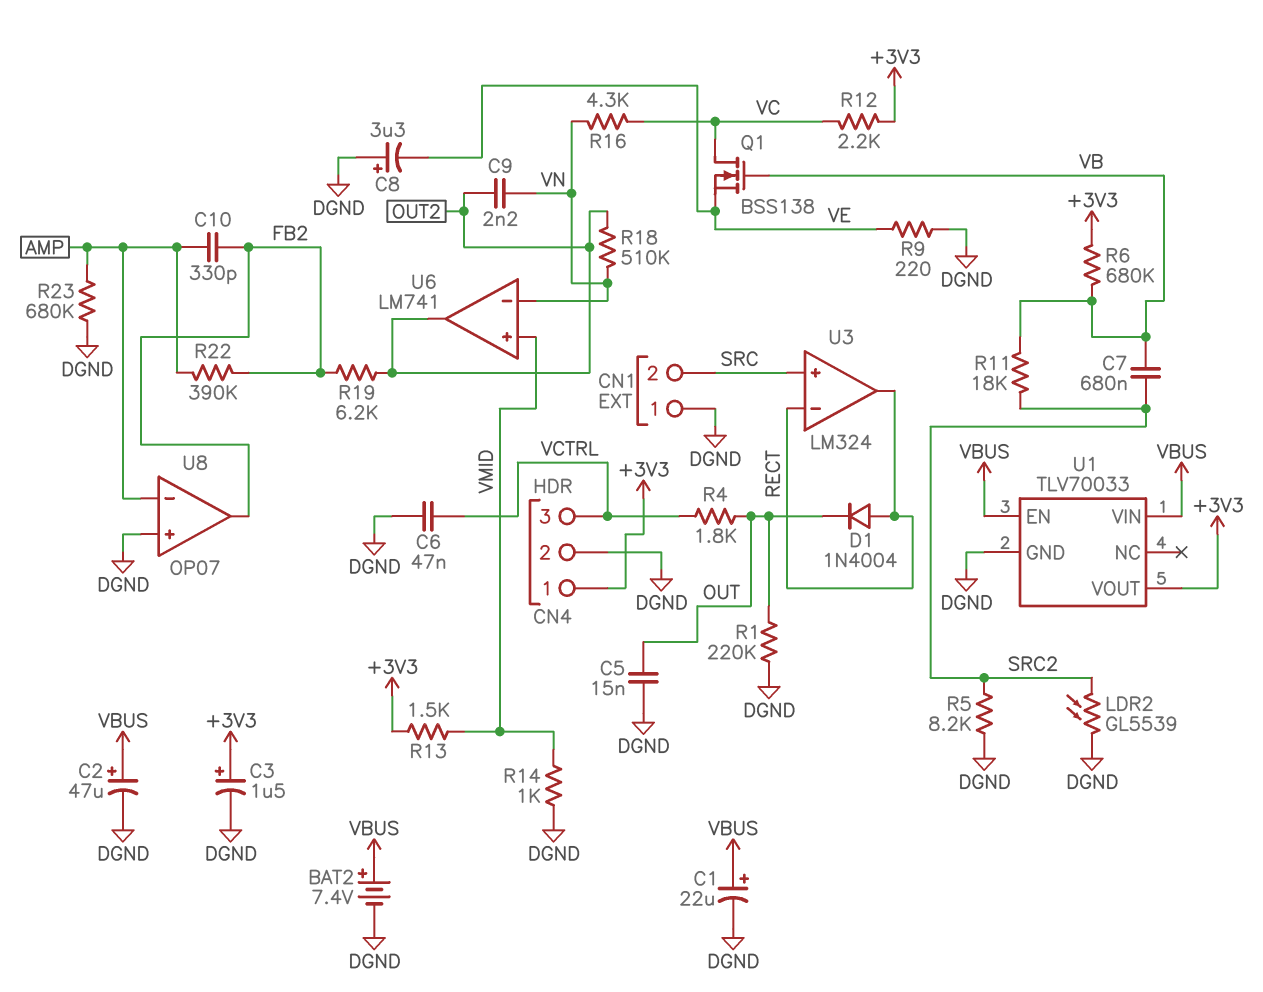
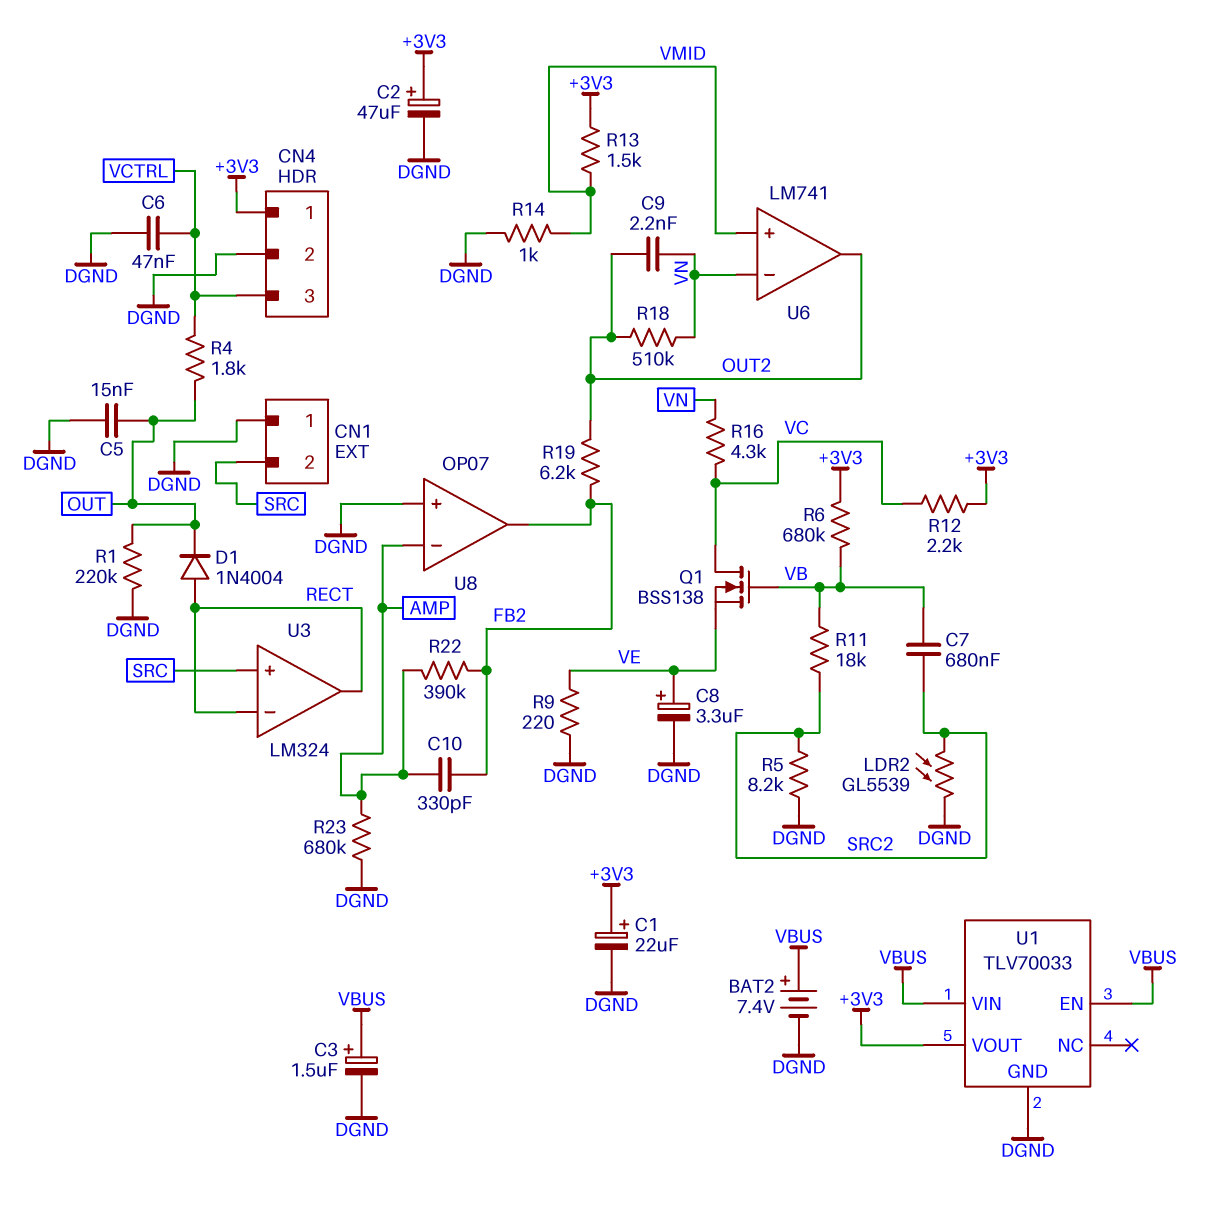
C1: 22uF (plus VBUS, minus DGND) -> 22uF (plus +3V3, minus DGND)
C2: 47uF (plus VBUS, minus DGND) -> 47uF (plus +3V3, minus DGND)
C3: 1.5uF (plus +3V3, minus DGND) -> 1.5uF (plus VBUS, minus DGND)
C8: 3.3uF (plus DGND, minus VE) -> 3.3uF (plus VE, minus DGND)

